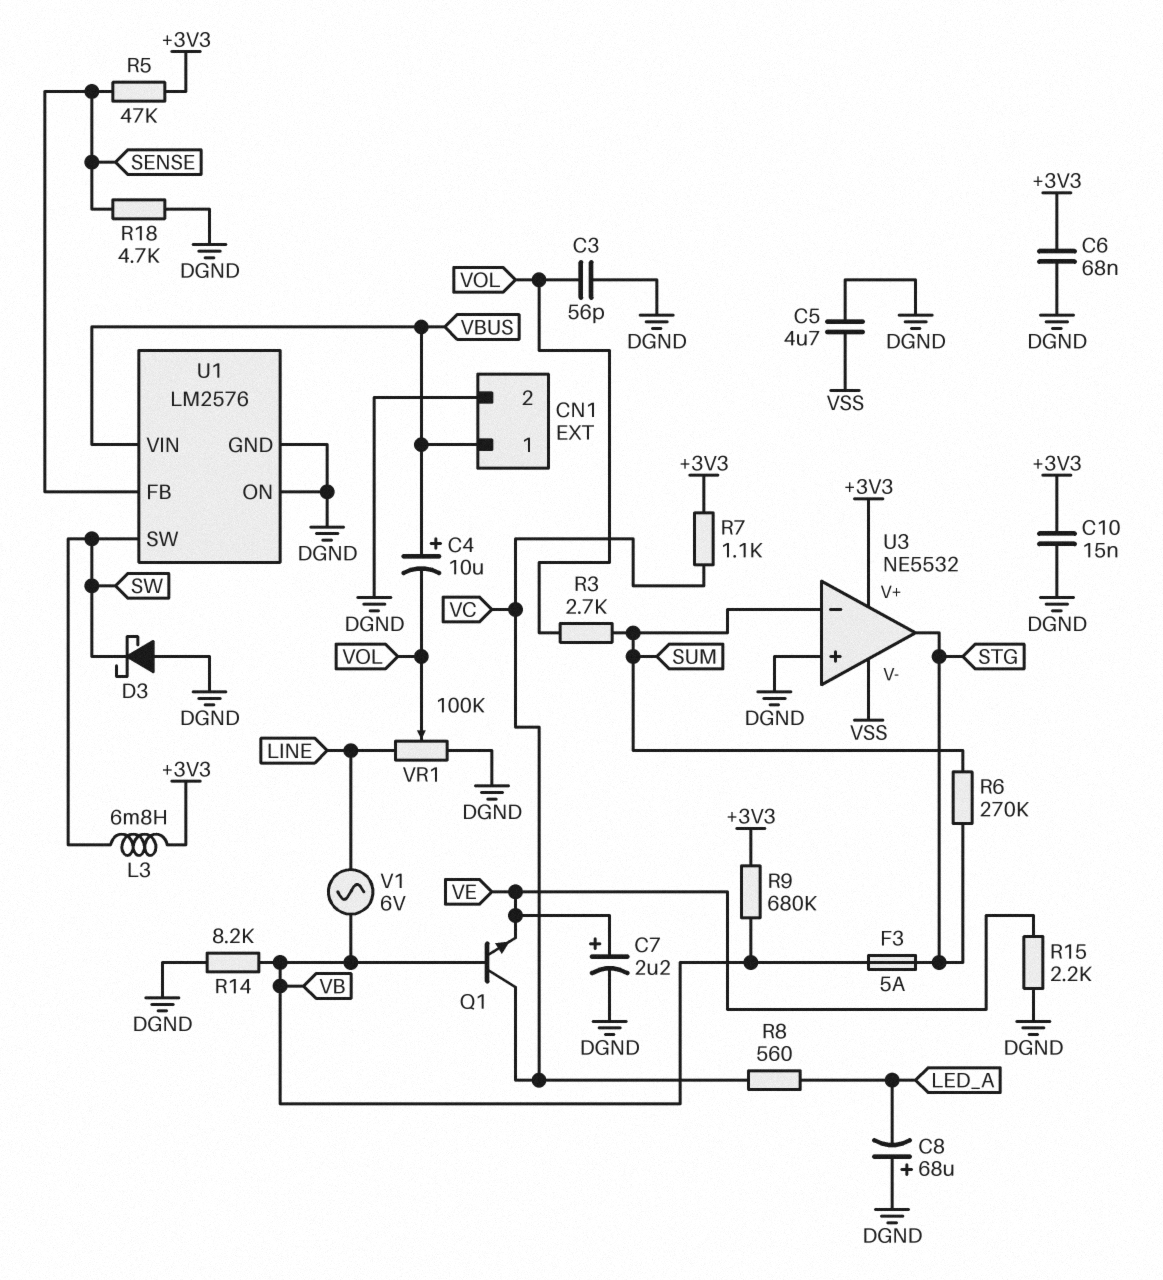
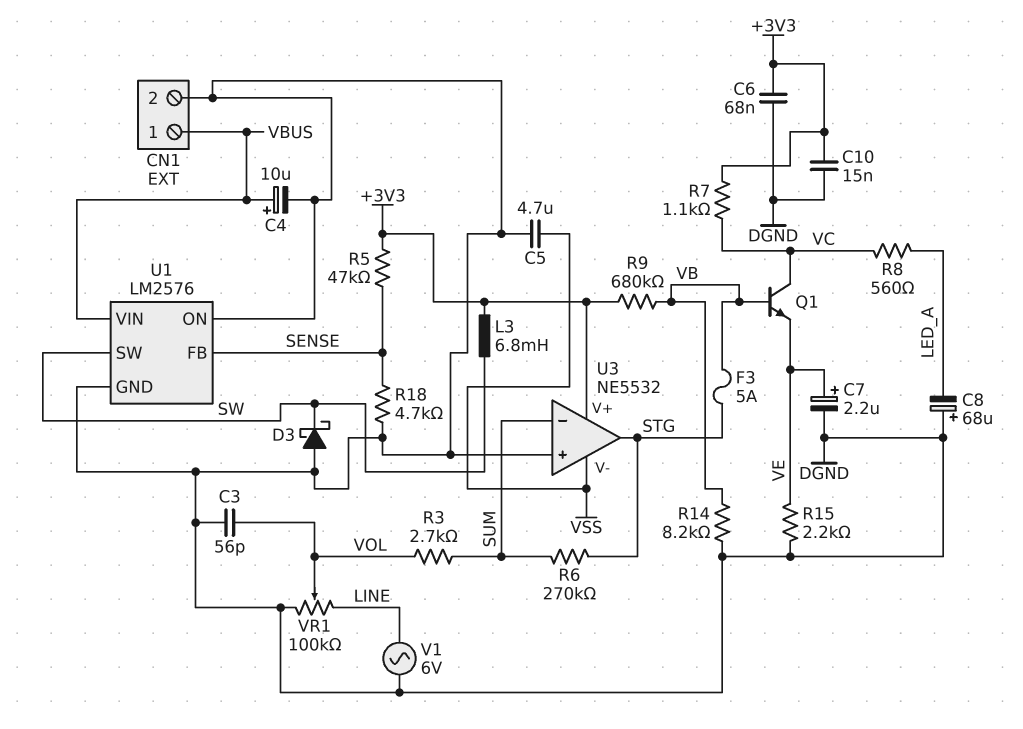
C4: 10uF (plus VBUS, minus VOL) -> 10uF (plus VBUS, minus DGND)
V1: AC 6V (LINE, VB) -> AC 6V (DGND, LINE)

